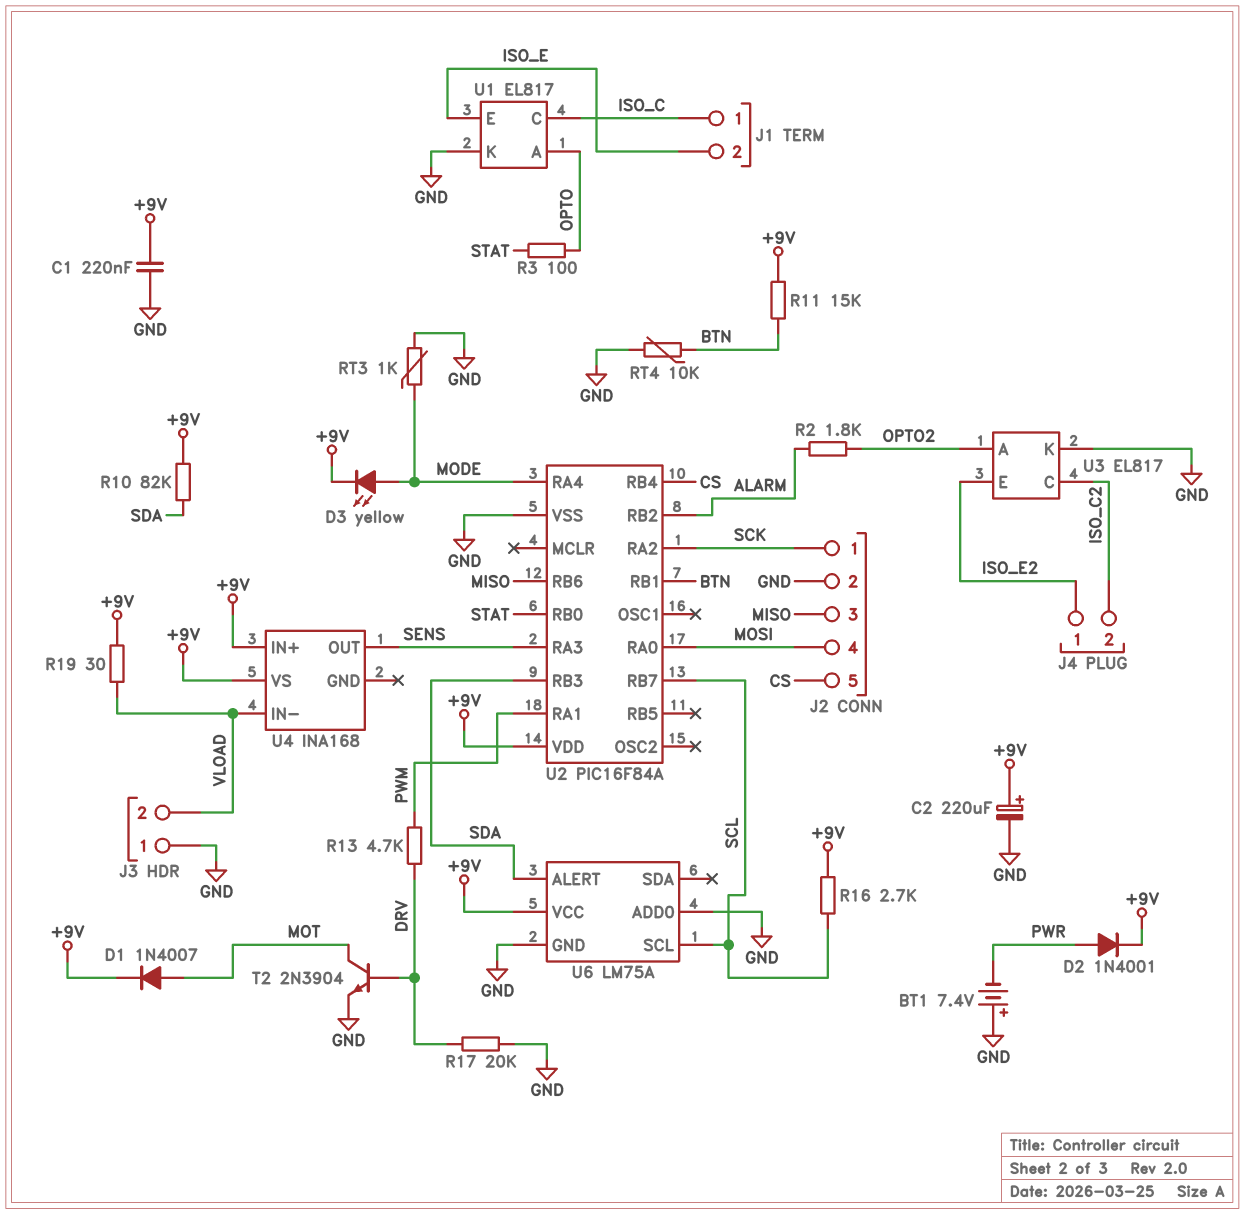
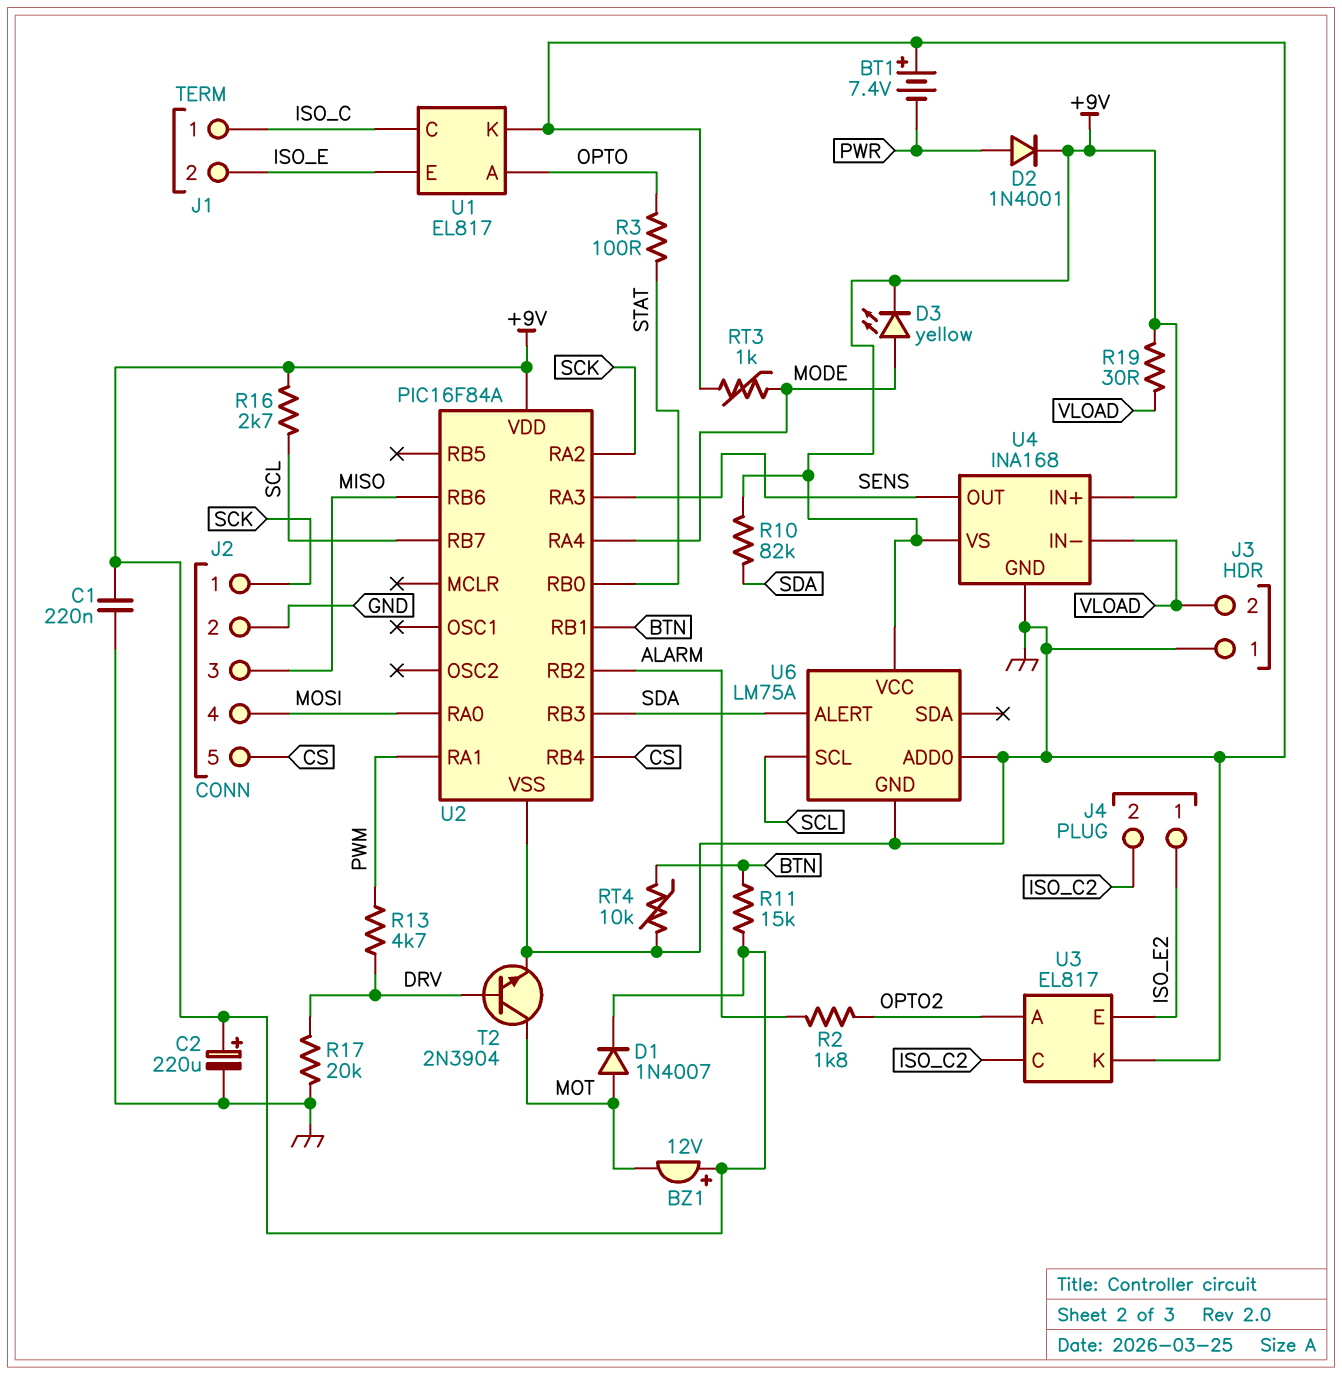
BZ1: none -> buzzer 12V (plus +9V, minus MOT)
U4 pin GND: none -> GND

